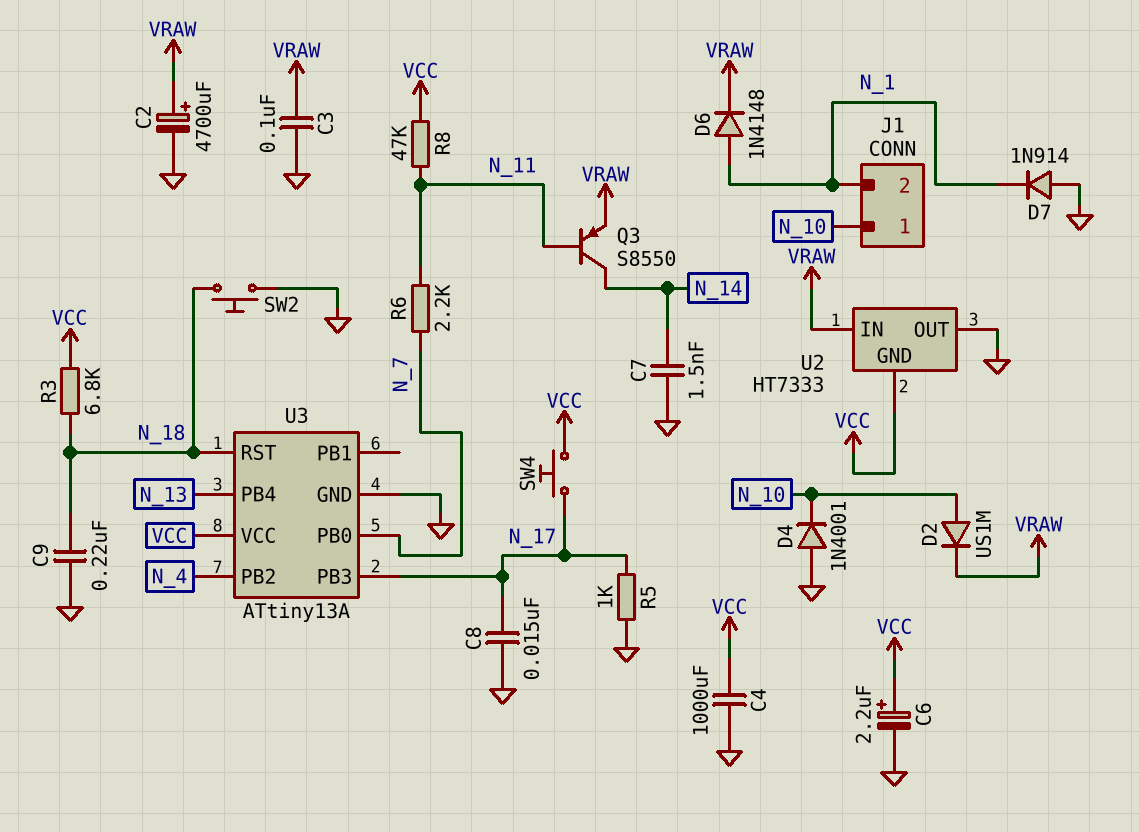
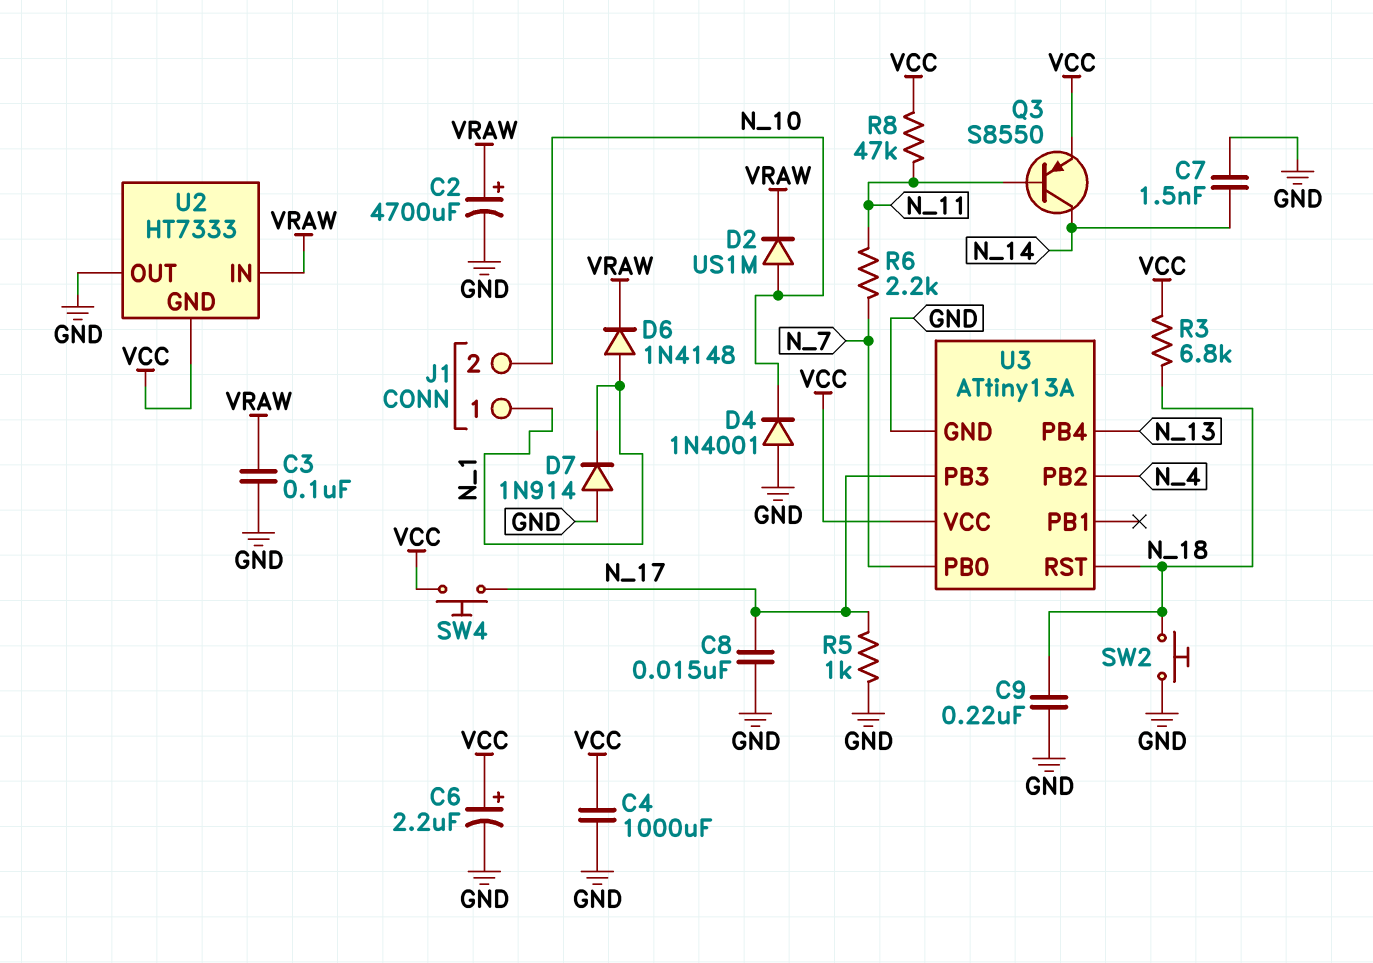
J1 pin 1: N_10 -> N_1
J1 pin 2: N_1 -> N_10
Q3: PNP S8550 (B N_11, C N_14, E VRAW) -> PNP S8550 (B N_11, C N_14, E VCC)

